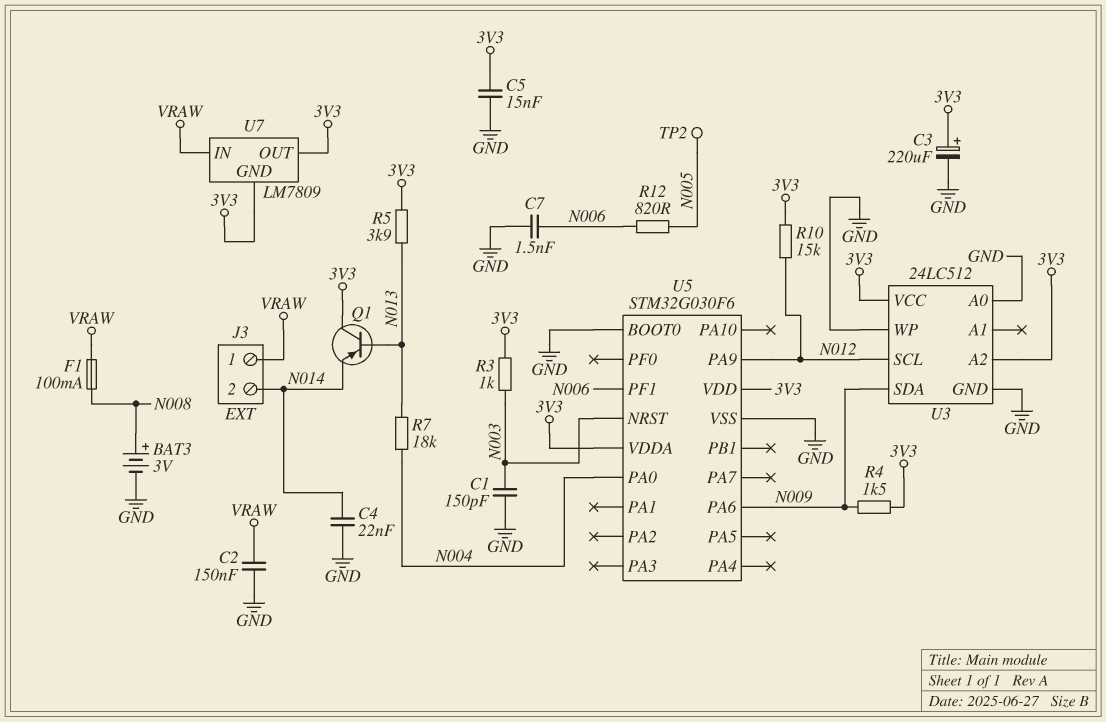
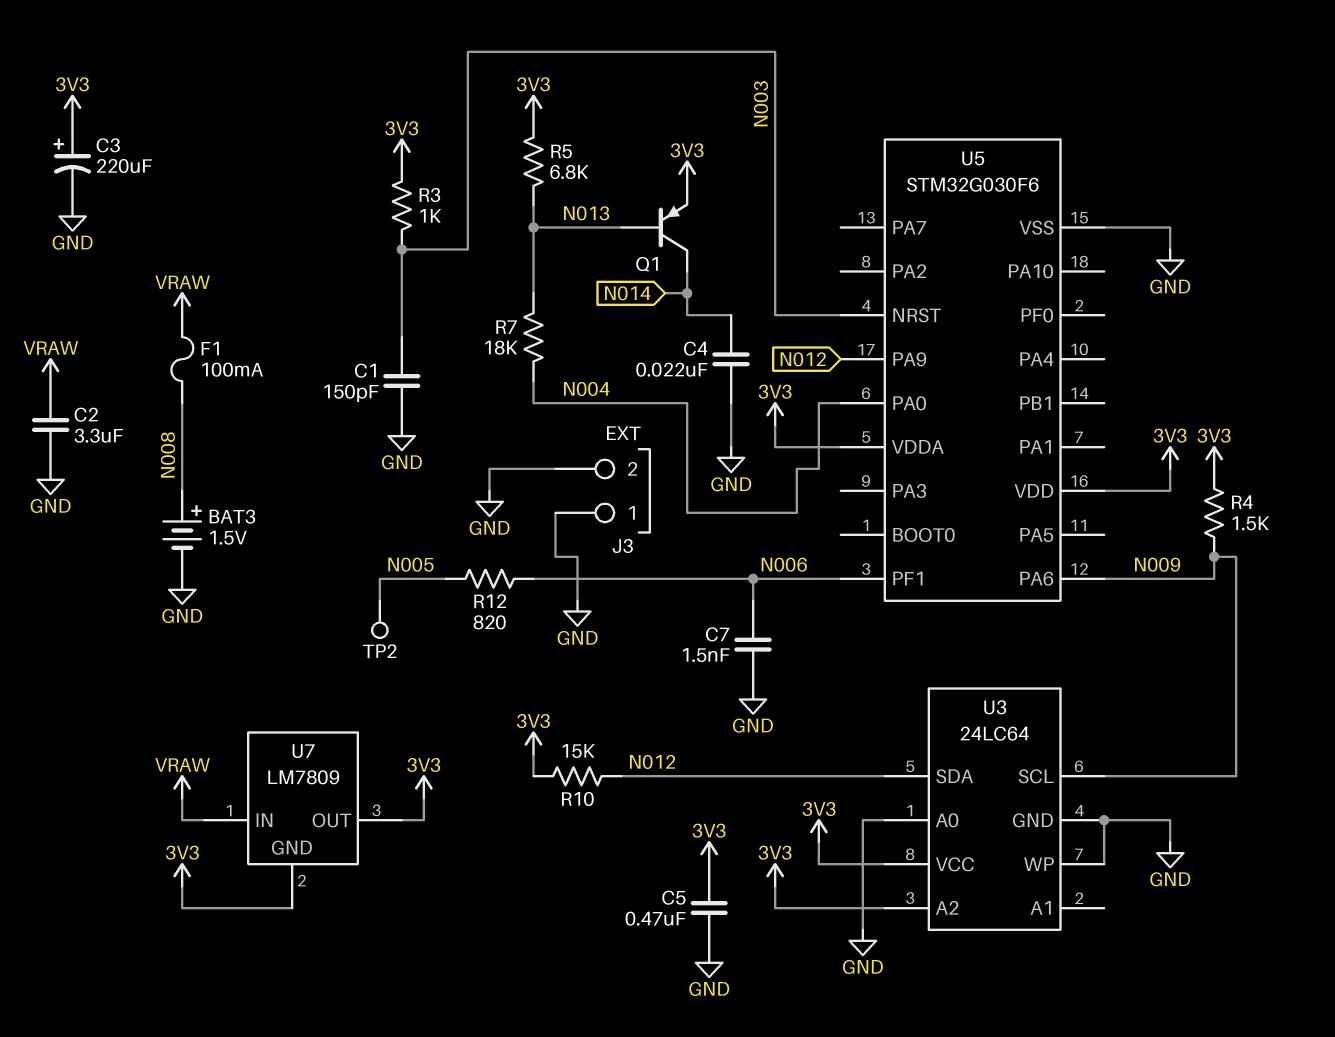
BAT3: 3V (plus N008, minus GND) -> 1.5V (plus N008, minus GND)
C2: 150nF (GND, VRAW) -> 3.3uF (GND, VRAW)
C5: 15nF (3V3, GND) -> 470nF (3V3, GND)
J3 pin 1: VRAW -> GND
J3 pin 2: N014 -> GND
Q1: PNP (B N013, C 3V3, E N014) -> PNP (B N013, C N014, E 3V3)
R5: 3.9k (3V3, N013) -> 6.8k (3V3, N013)
U3: 24LC512 -> 24LC64
U3 pin SCL: N012 -> N009
U3 pin SDA: N009 -> N012
U5 pin BOOT0: GND -> none

